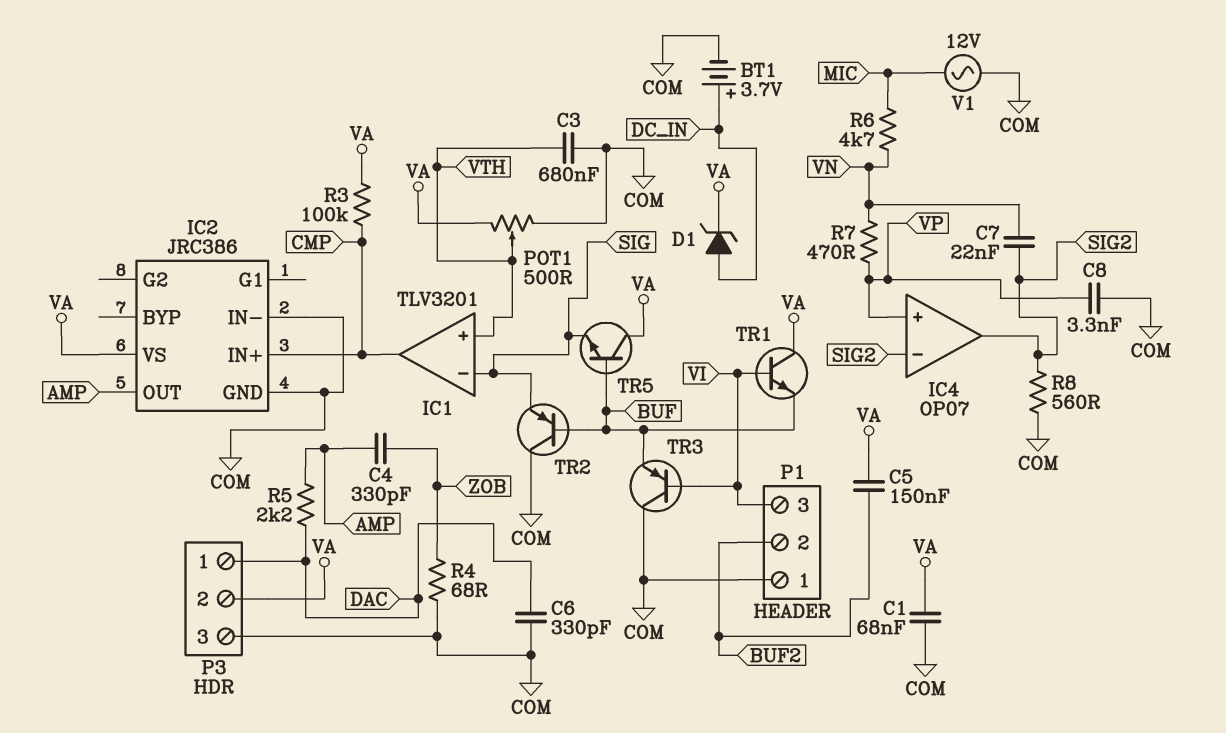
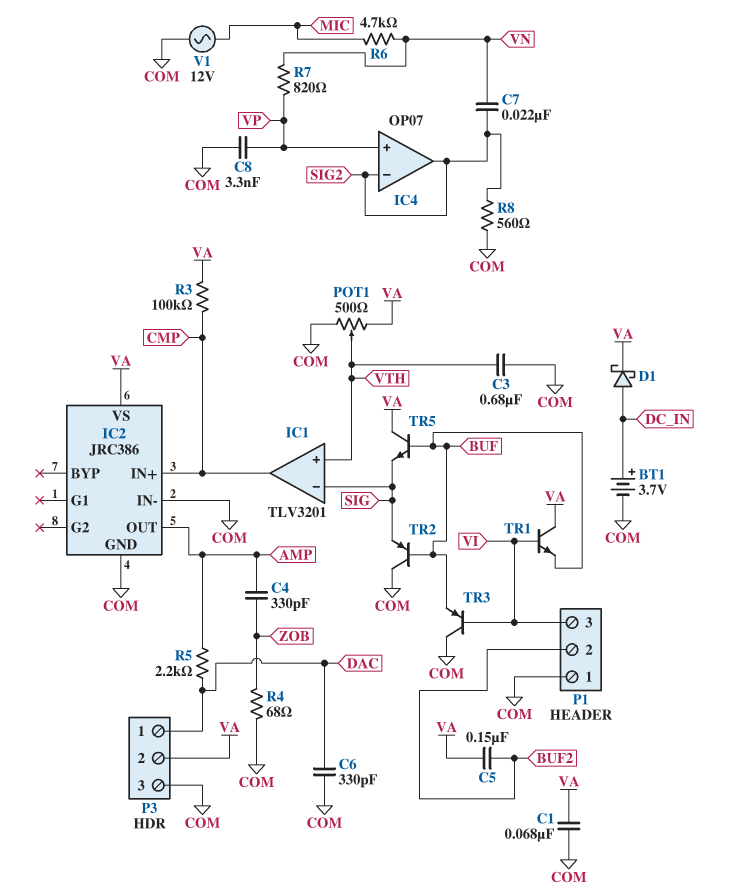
D1: zener (A DC_IN, K VA) -> schottky (A DC_IN, K VA)
R7: 470 (VN, VP) -> 820 (VN, VP)

